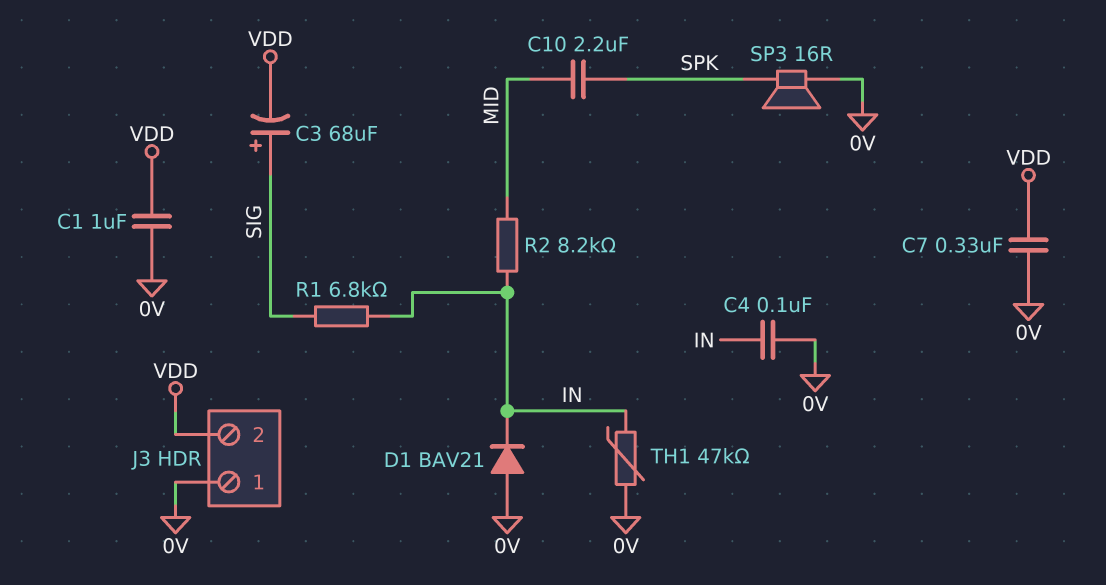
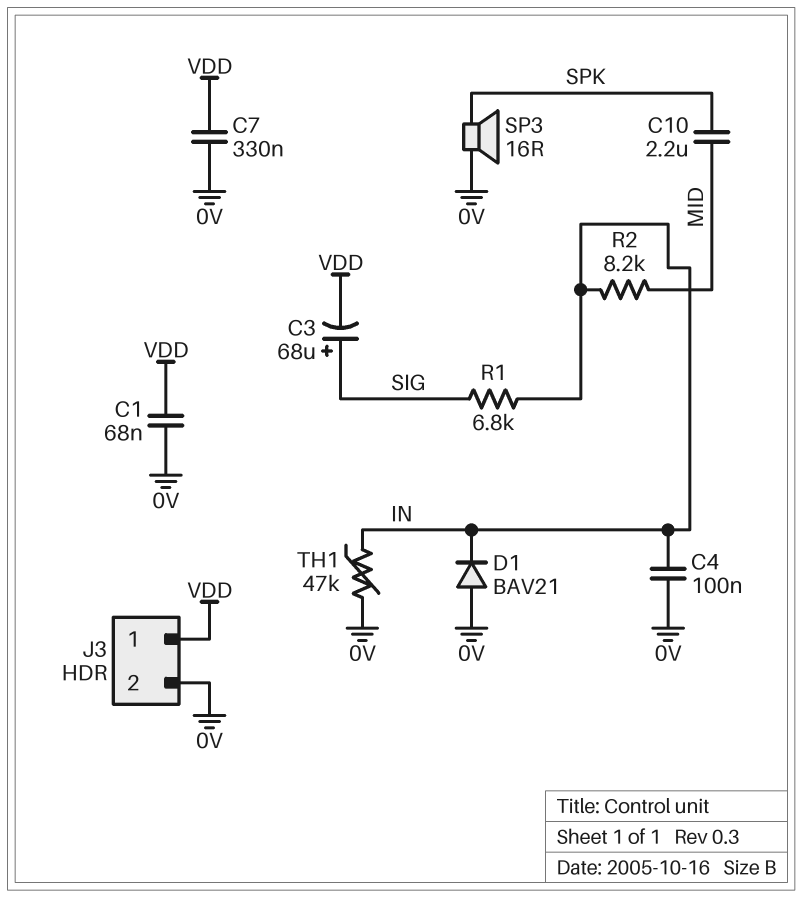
C1: 1uF (0V, VDD) -> 68nF (0V, VDD)
J3 pin 1: 0V -> VDD
J3 pin 2: VDD -> 0V

